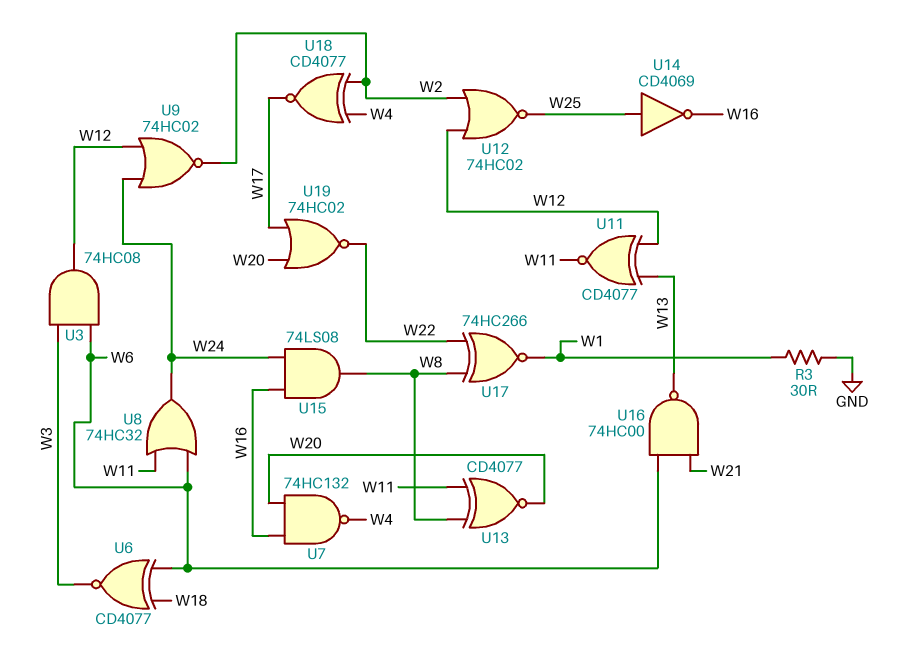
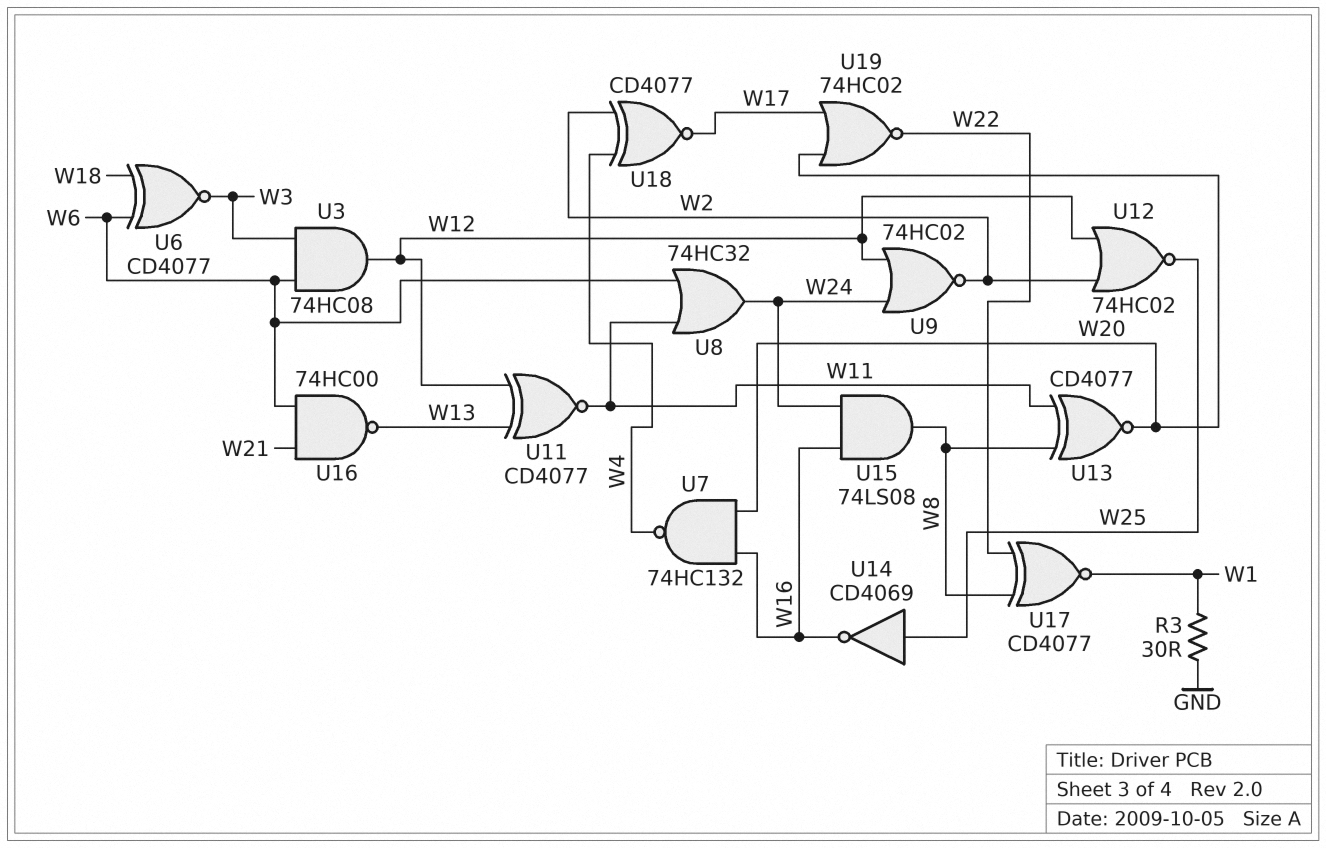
U17: XNOR 74HC266 (in W8, in W22, out W1) -> XNOR CD4077 (in W8, in W22, out W1)

